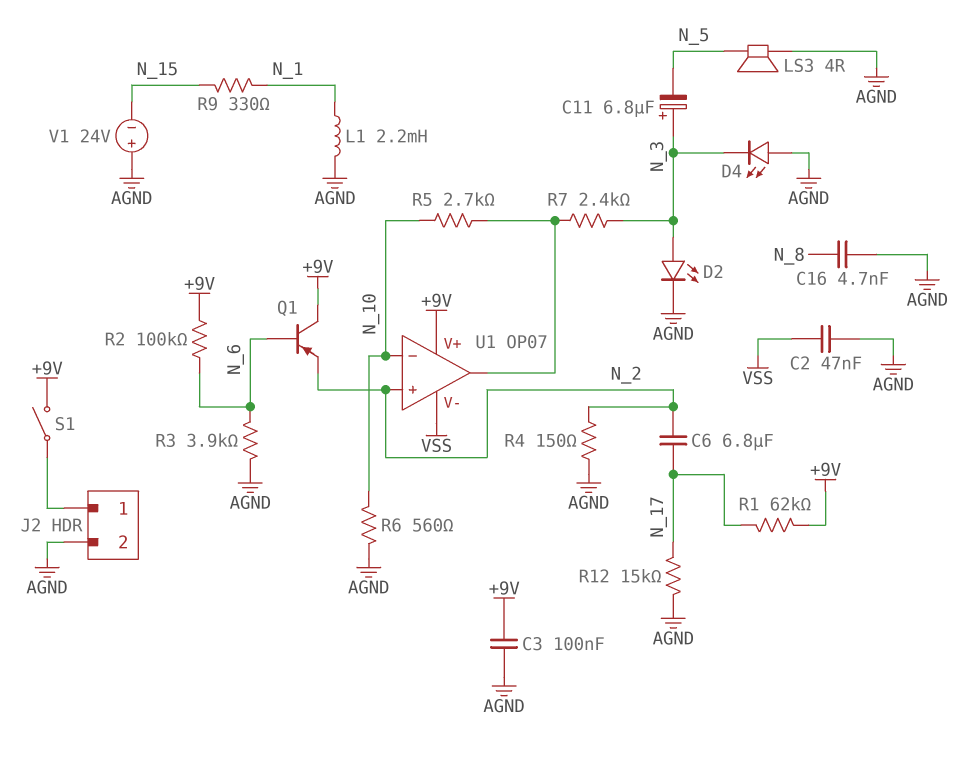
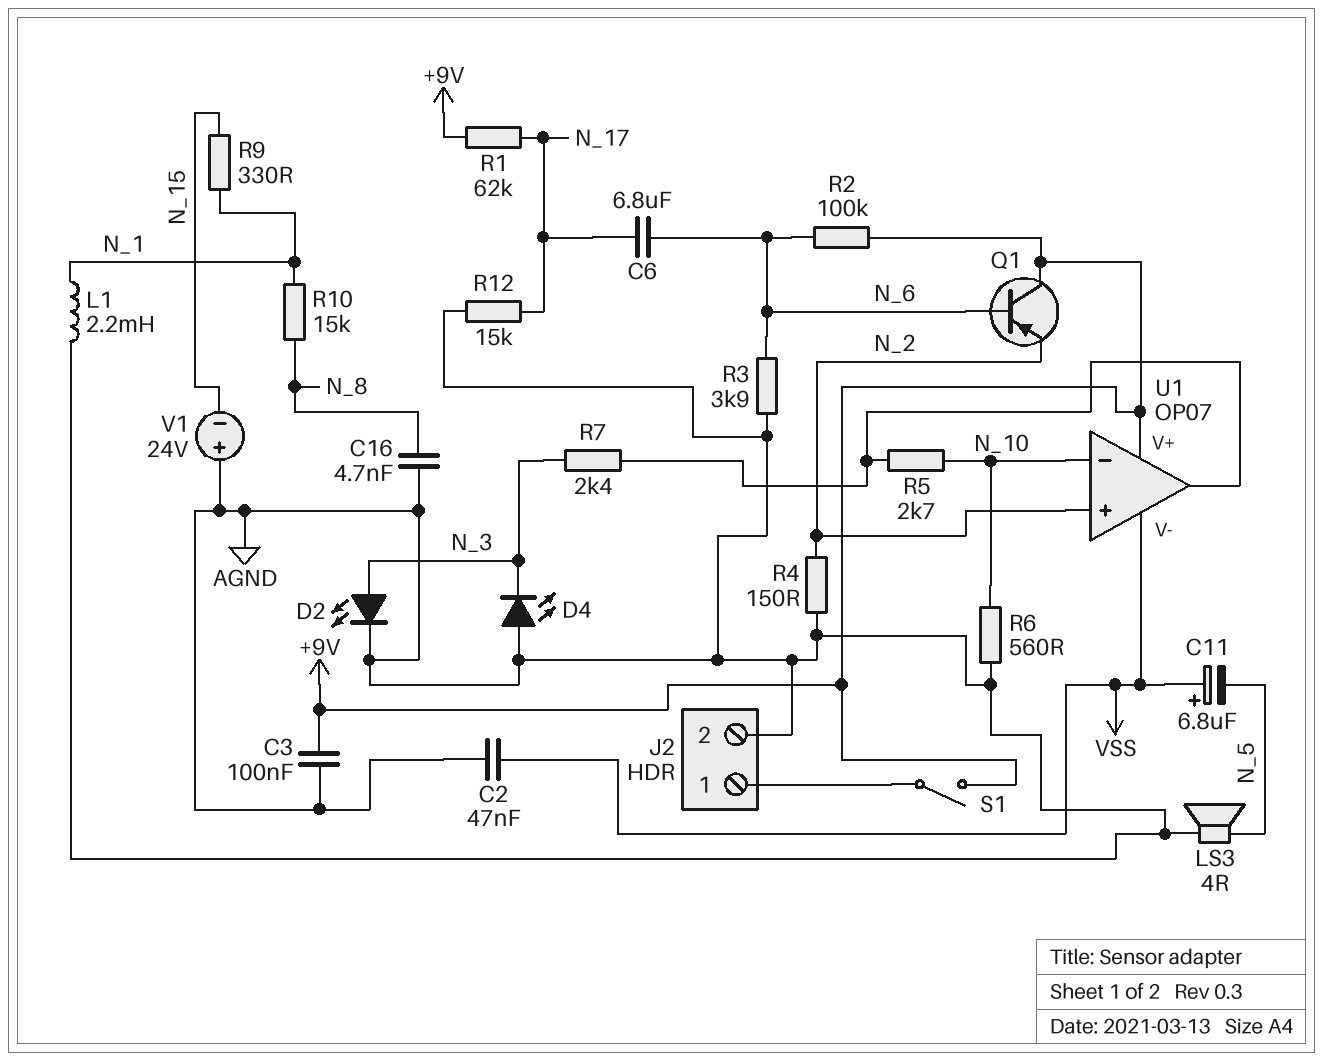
C6: 6.8uF (N_2, N_17) -> 6.8uF (N_6, N_17)
C11: 6.8uF (plus N_3, minus N_5) -> 6.8uF (plus VSS, minus N_5)
R10: none -> 15k (N_1, N_8)

